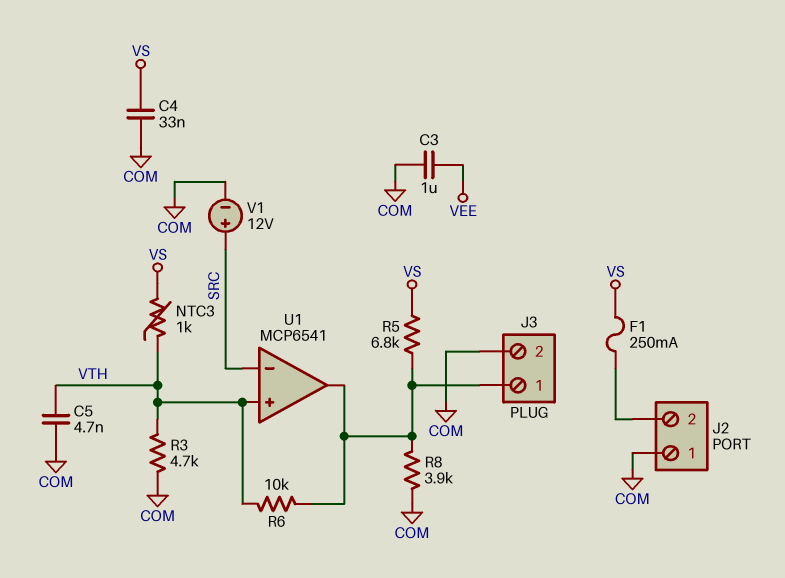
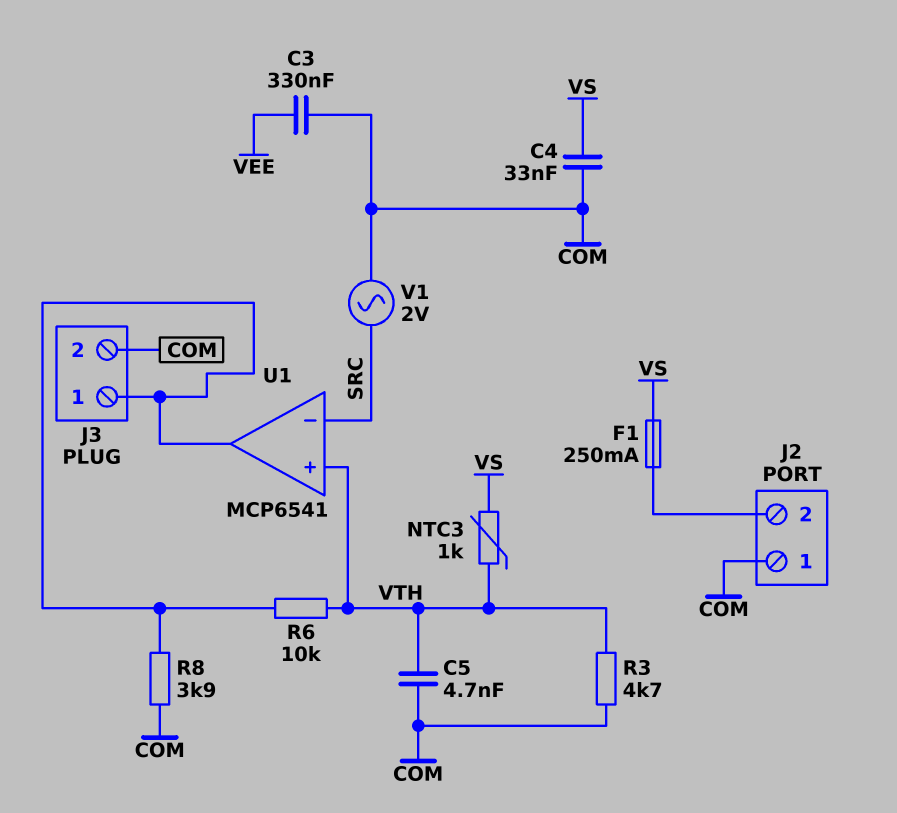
C3: 1uF (COM, VEE) -> 330nF (COM, VEE)
R5: 6.8k (J3/1, VS) -> none
V1: 12V (plus SRC, minus COM) -> AC 2V (COM, SRC)

